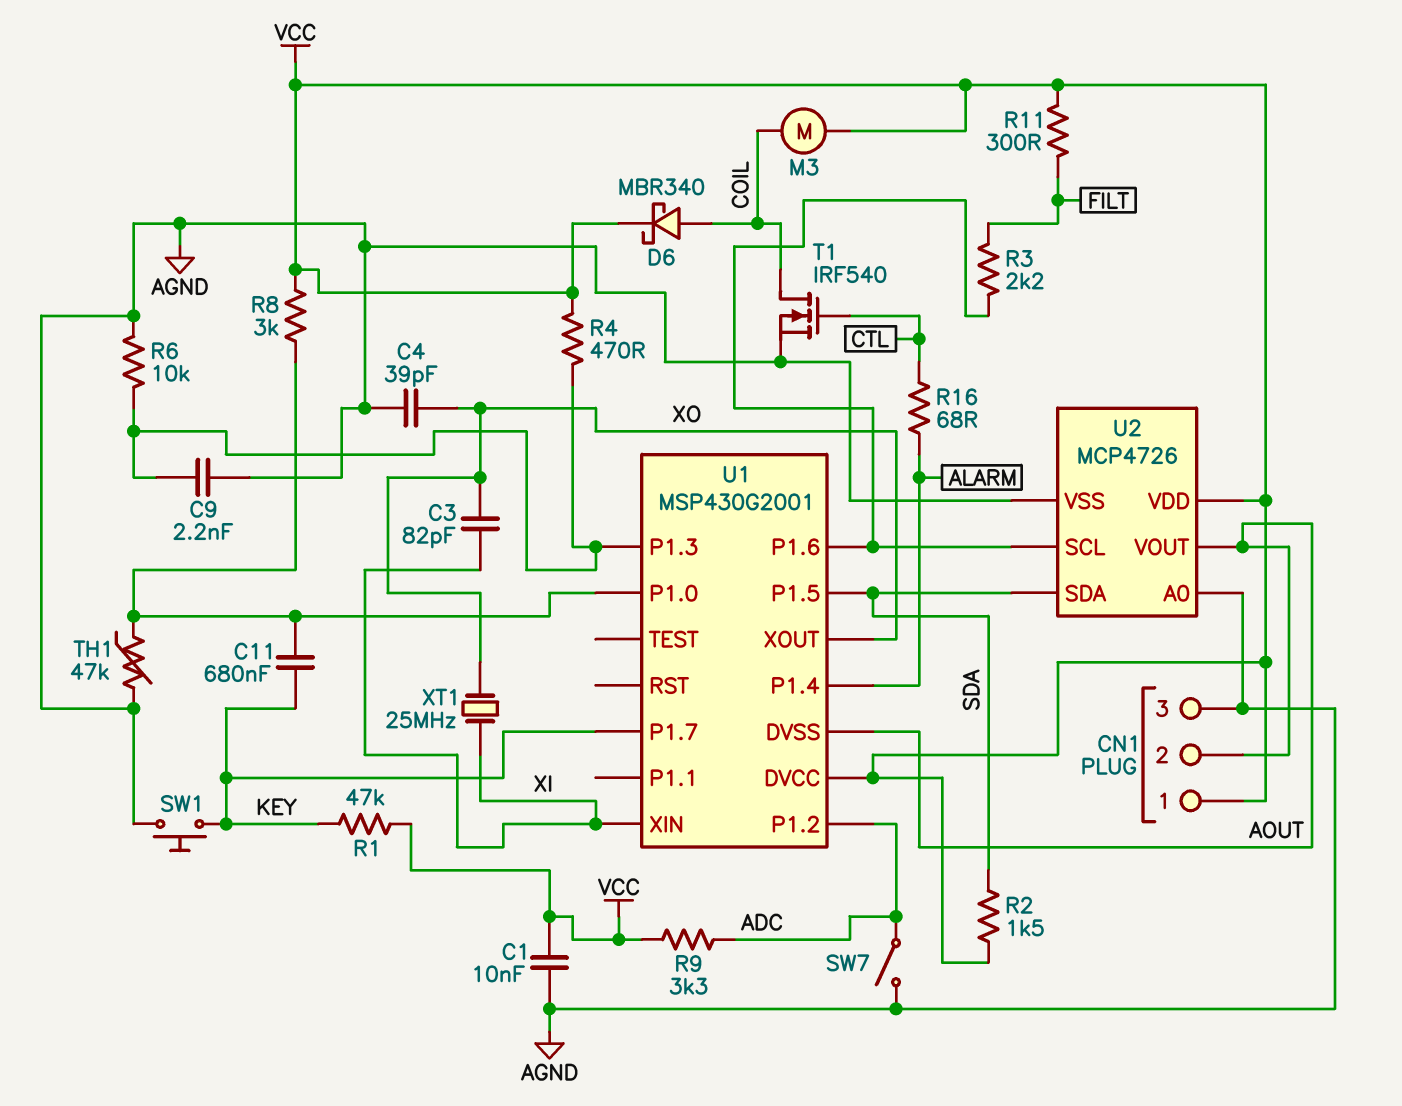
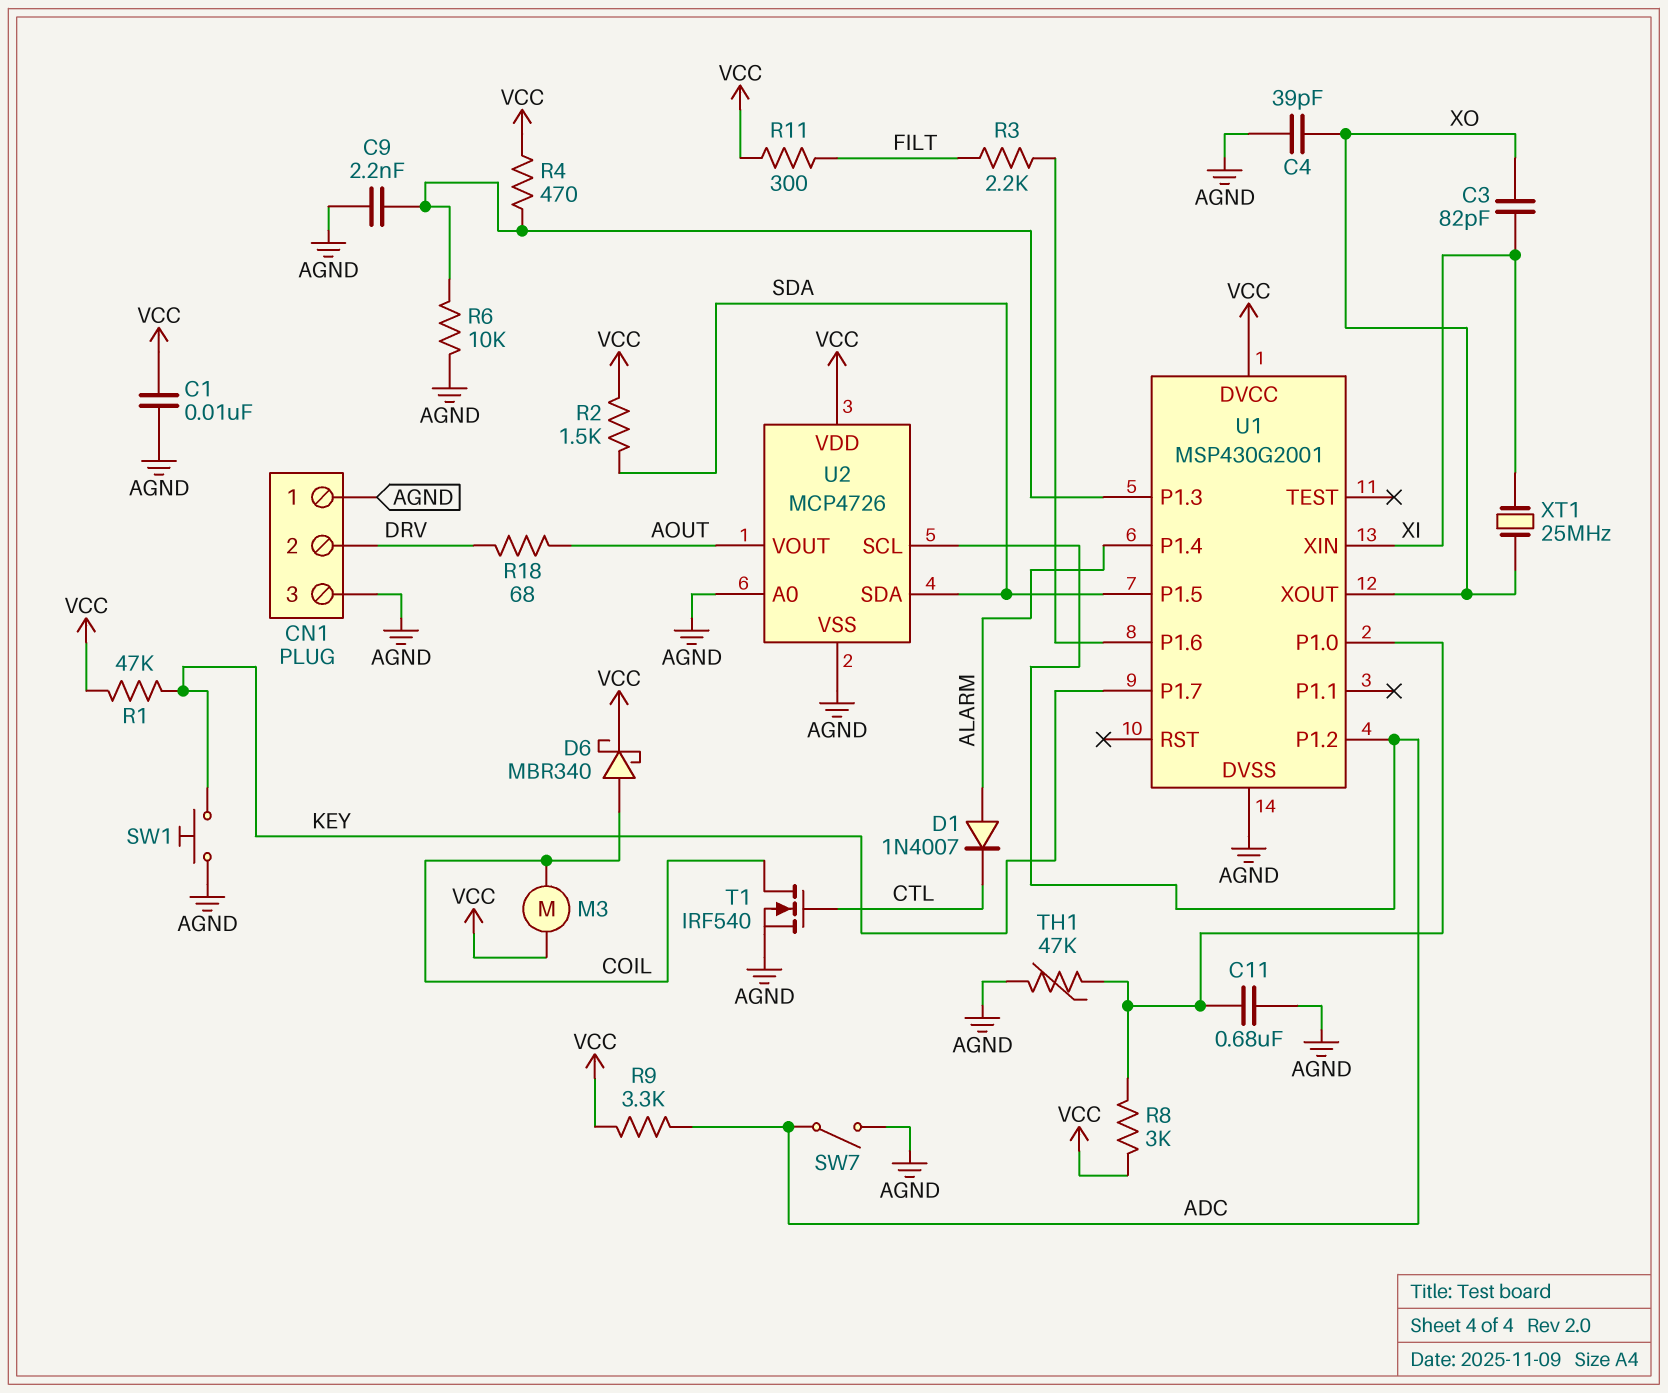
C11: 680nF (KEY, U1/P1.0) -> 680nF (AGND, U1/P1.0)
CN1 pin 1: VCC -> AGND
CN1 pin 2: AOUT -> DRV
D1: none -> diode 1N4007 (A ALARM, K CTL)
R16: 68 (ALARM, CTL) -> none
R18: none -> 68 (AOUT, DRV)
U1 pin DVSS: AOUT -> AGND
U2 pin SCL: U1/P1.6 -> ADC

